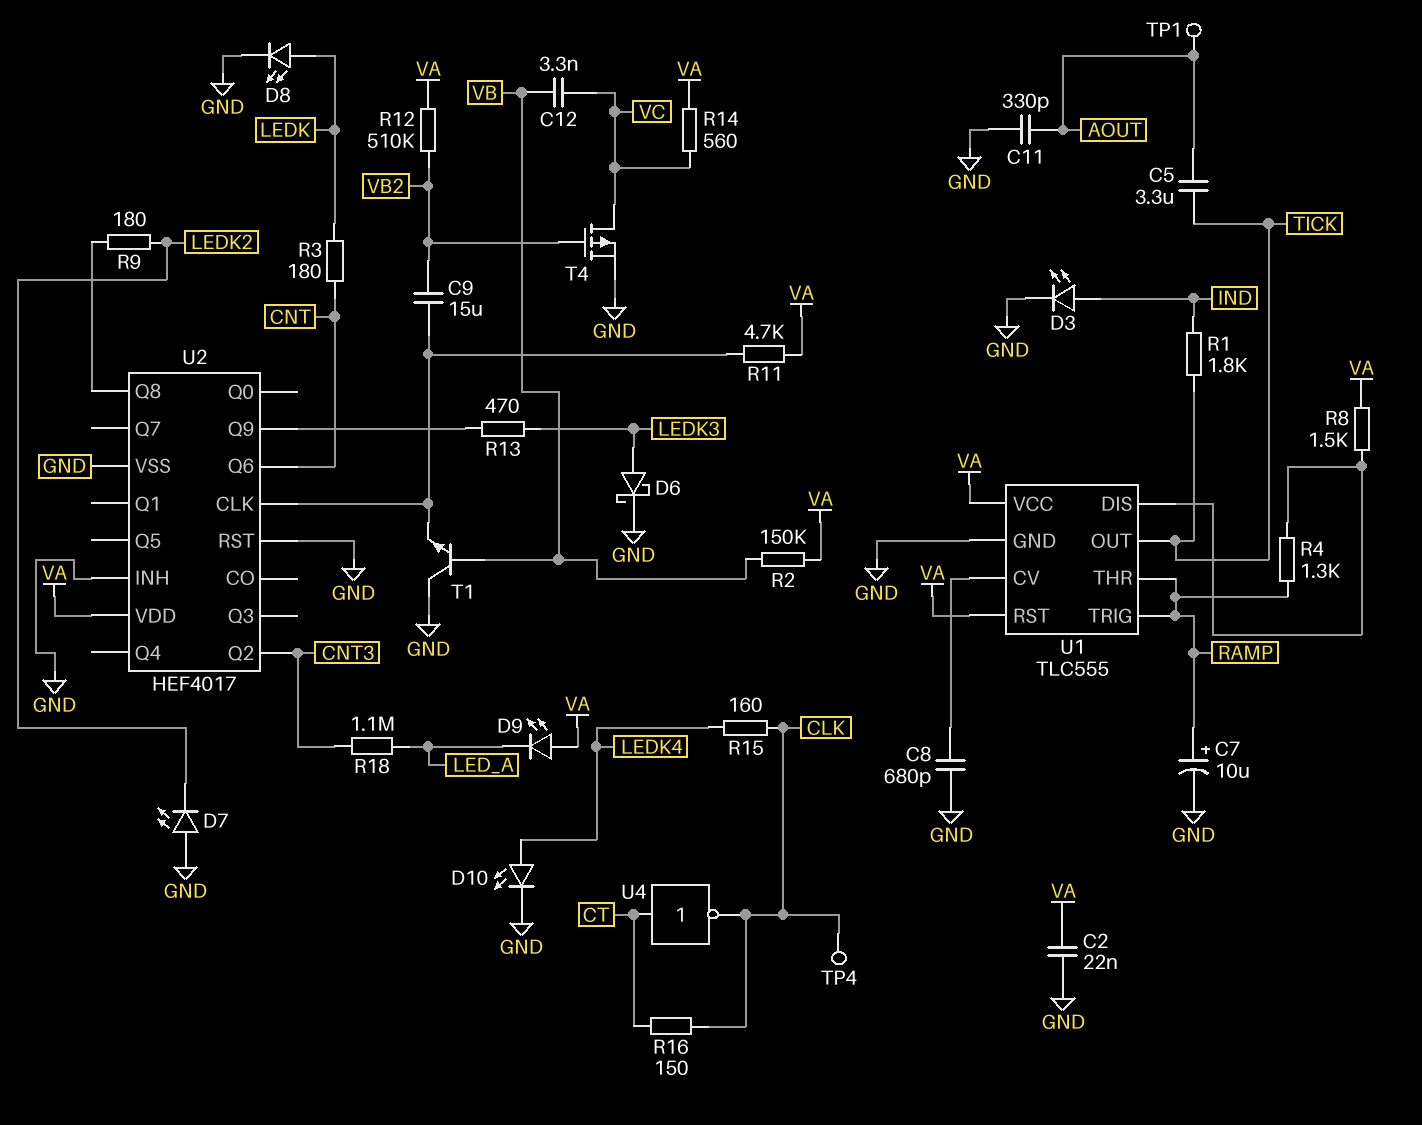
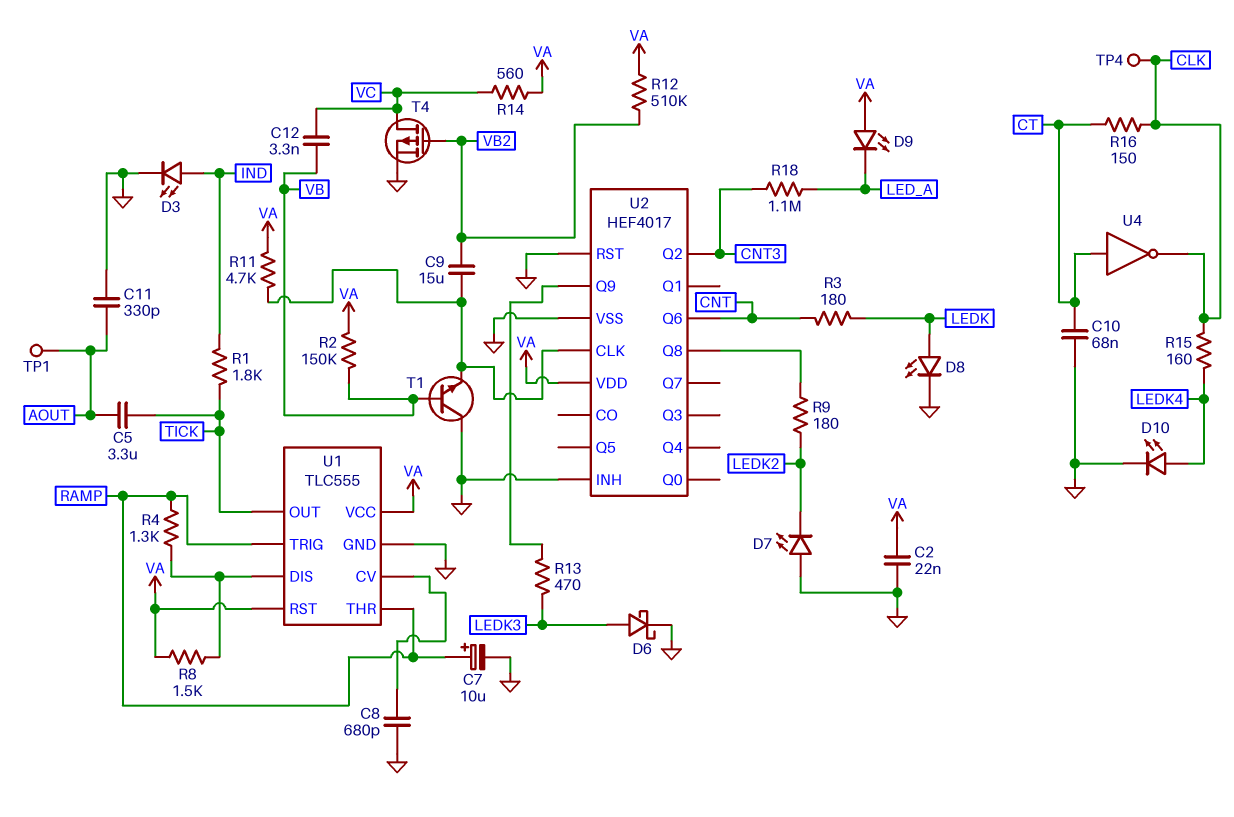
C10: none -> 68nF (CT, GND)

